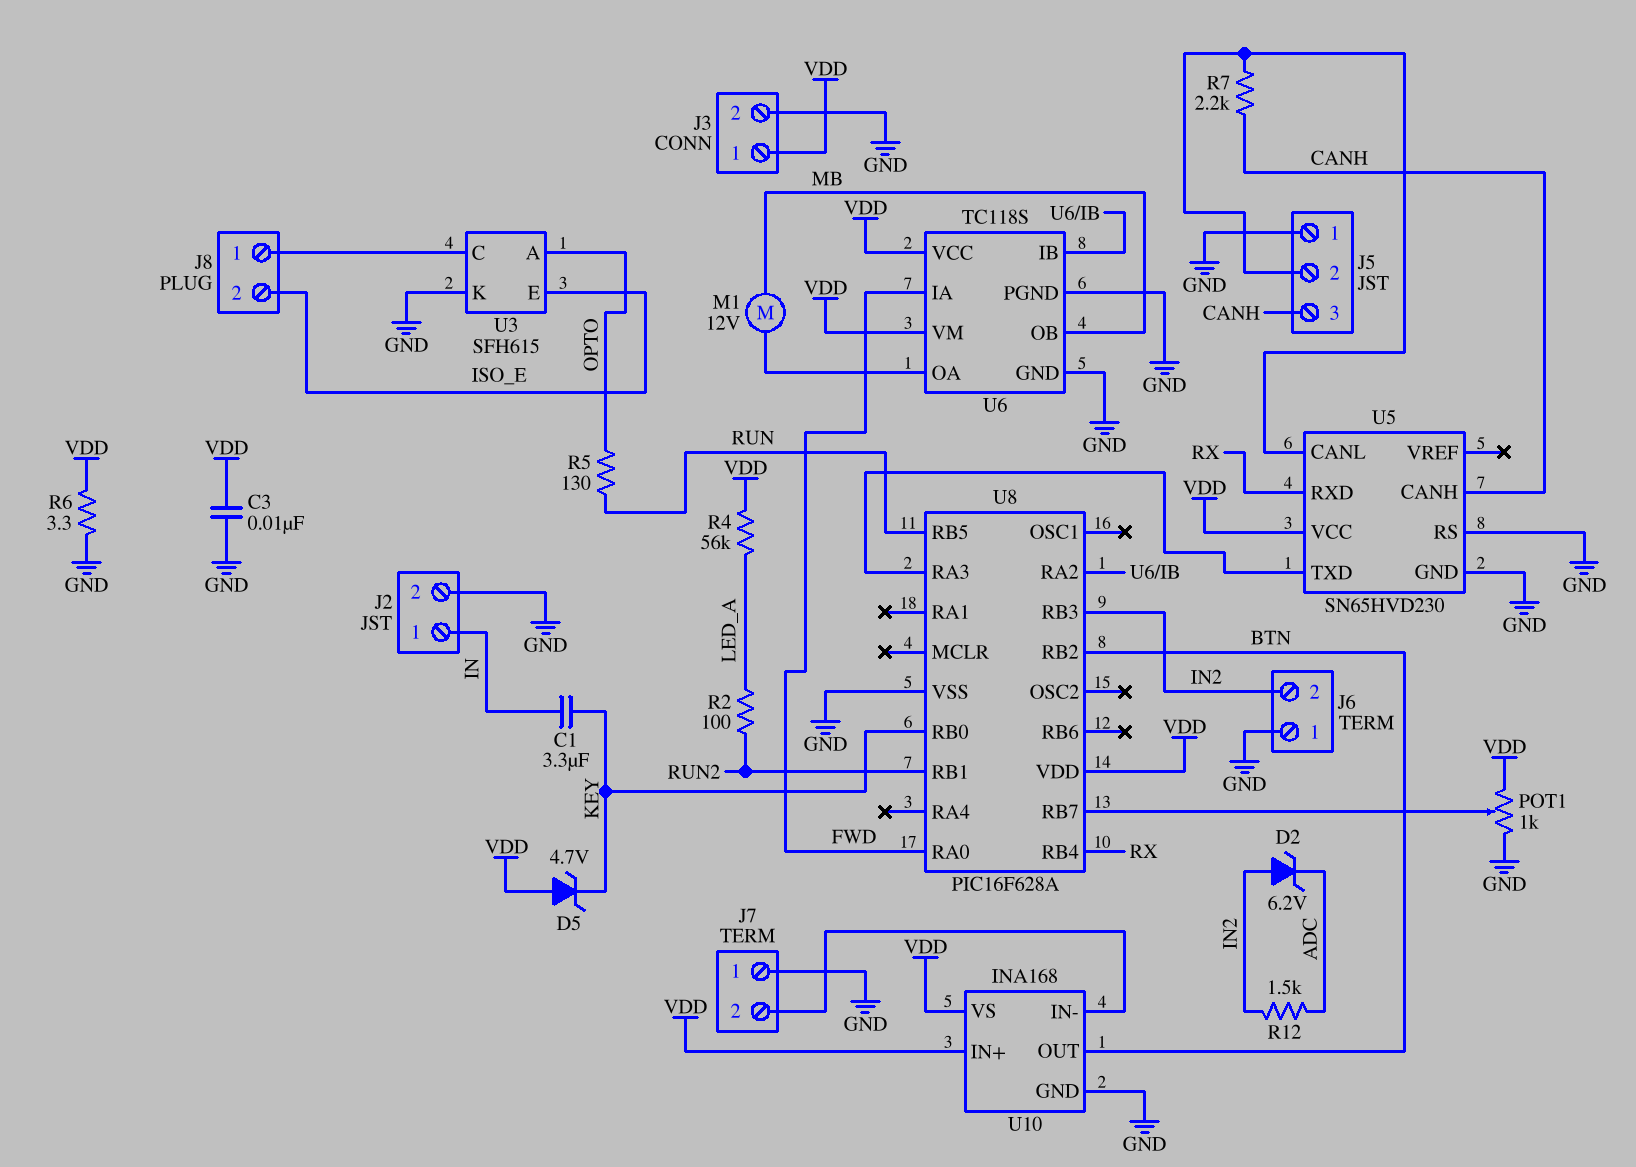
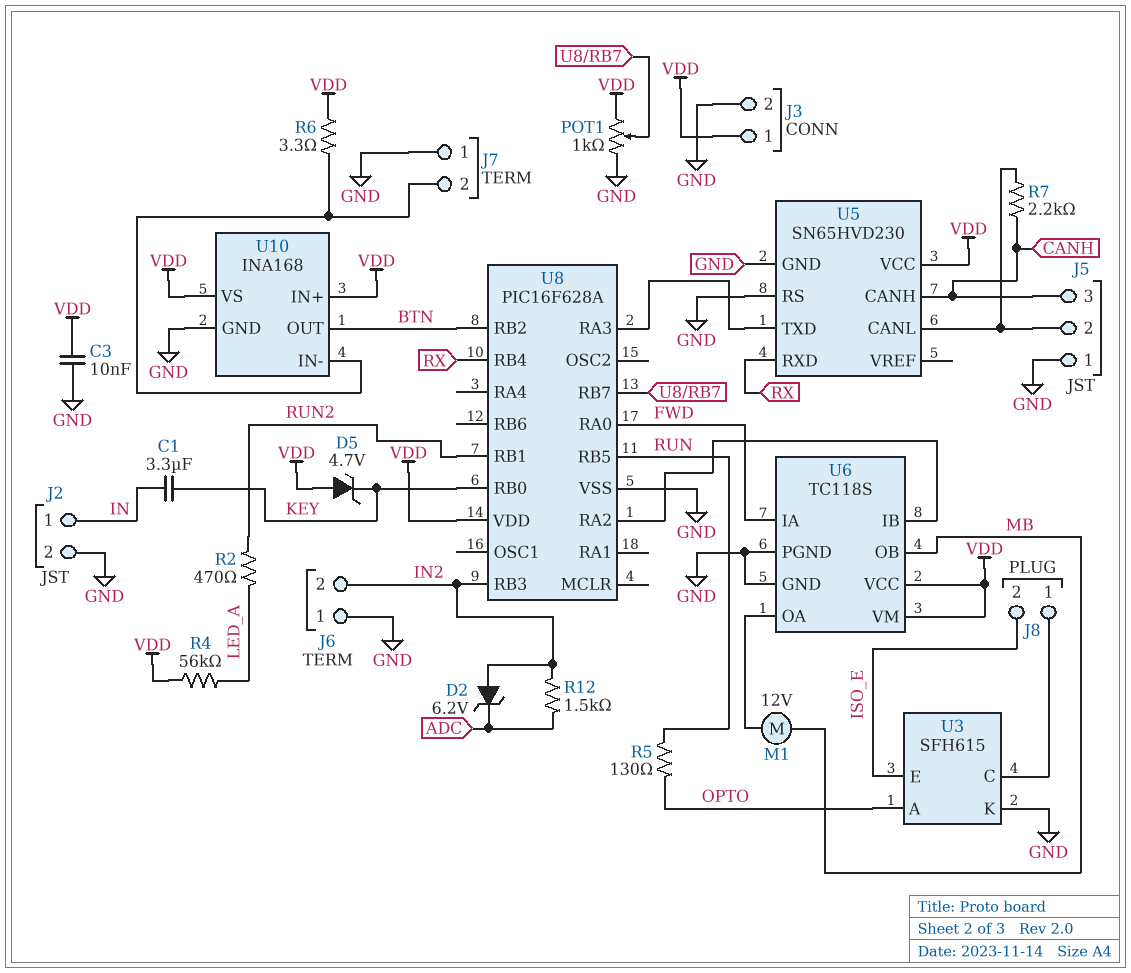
R2: 100 (LED_A, RUN2) -> 470 (LED_A, RUN2)
R6: 3.3 (GND, VDD) -> 3.3 (J7/2, VDD)

